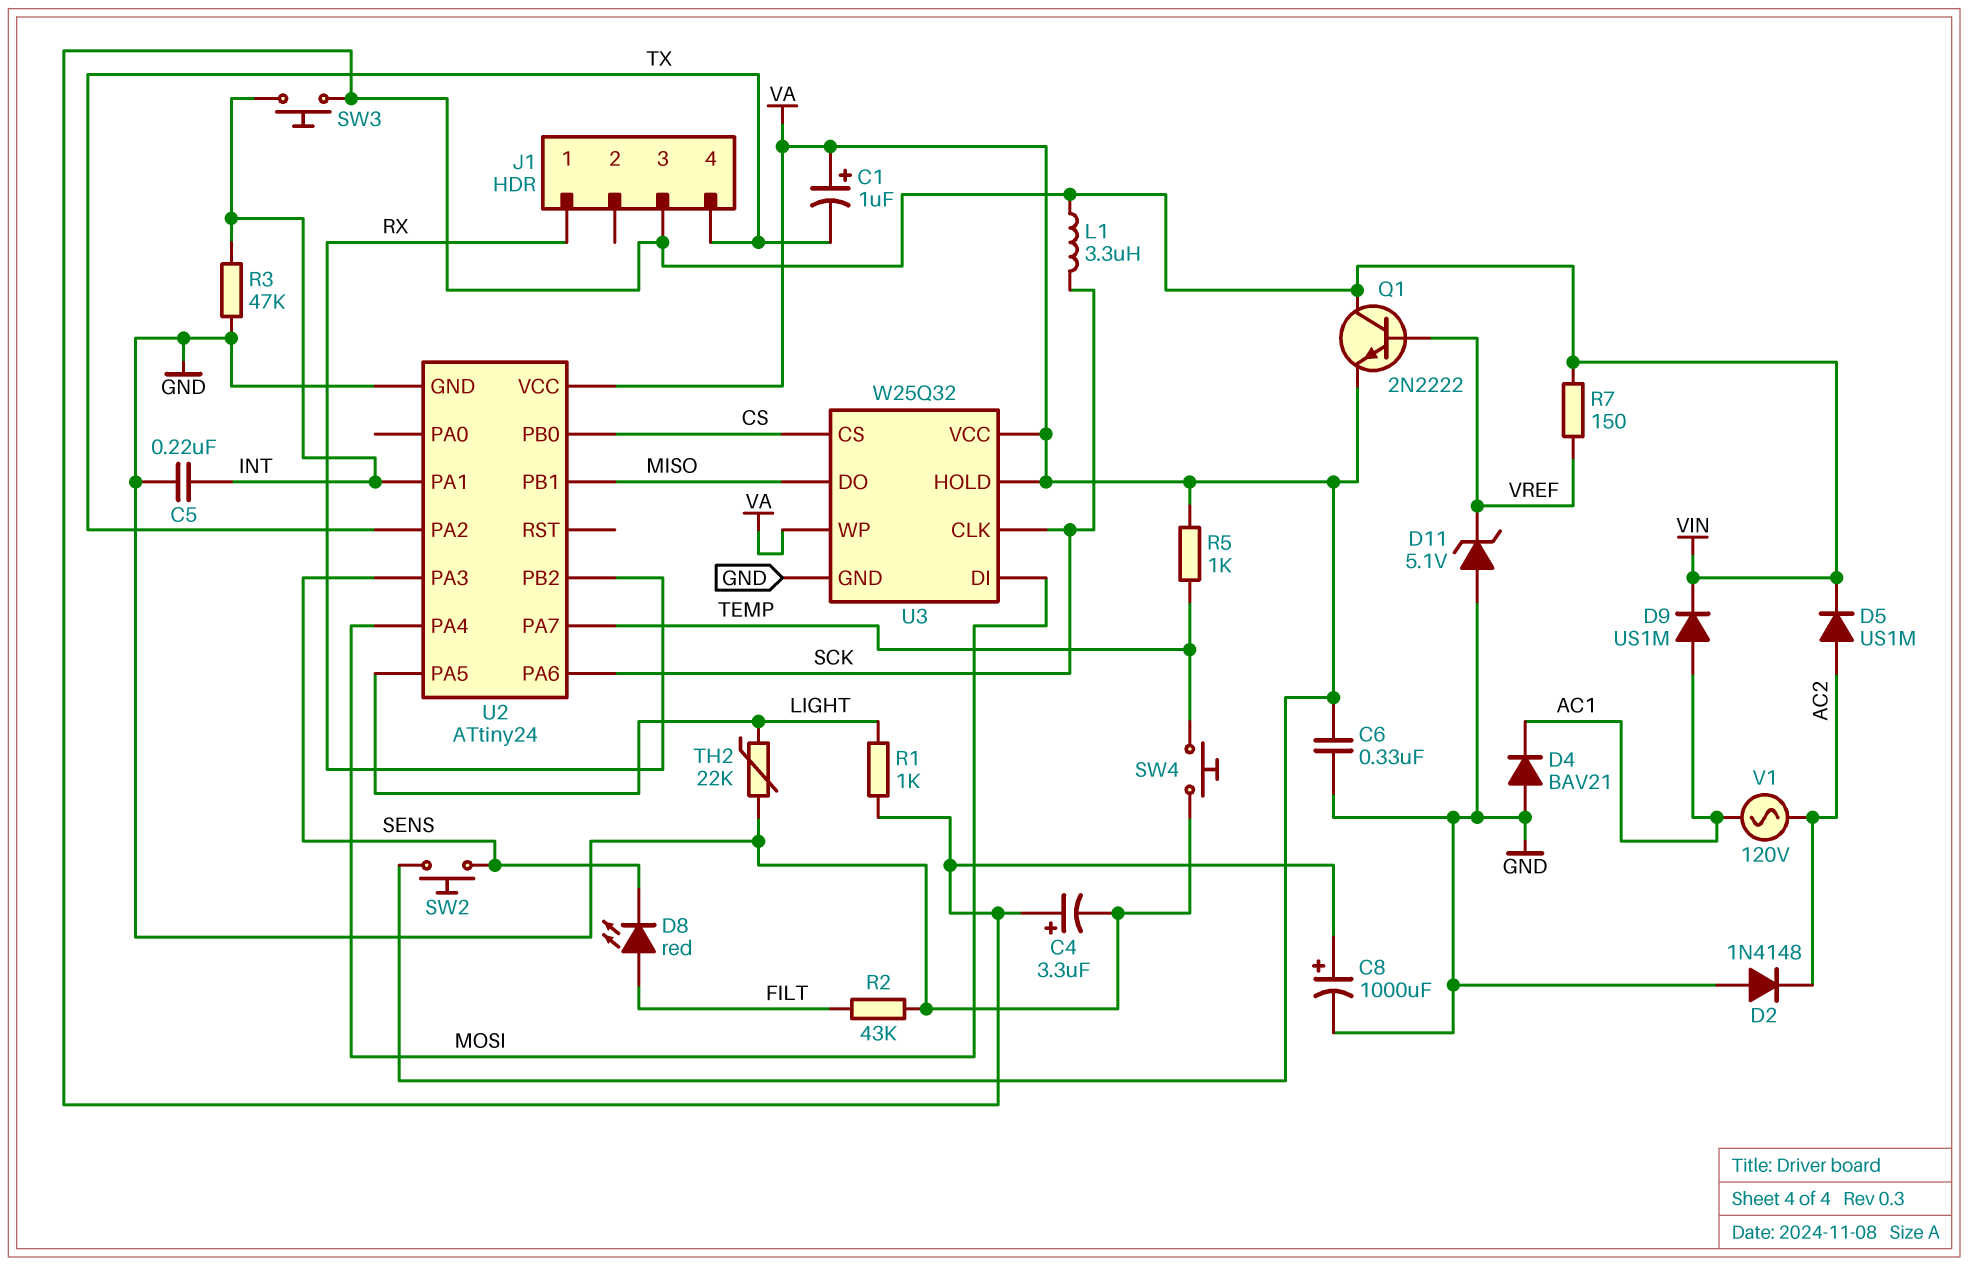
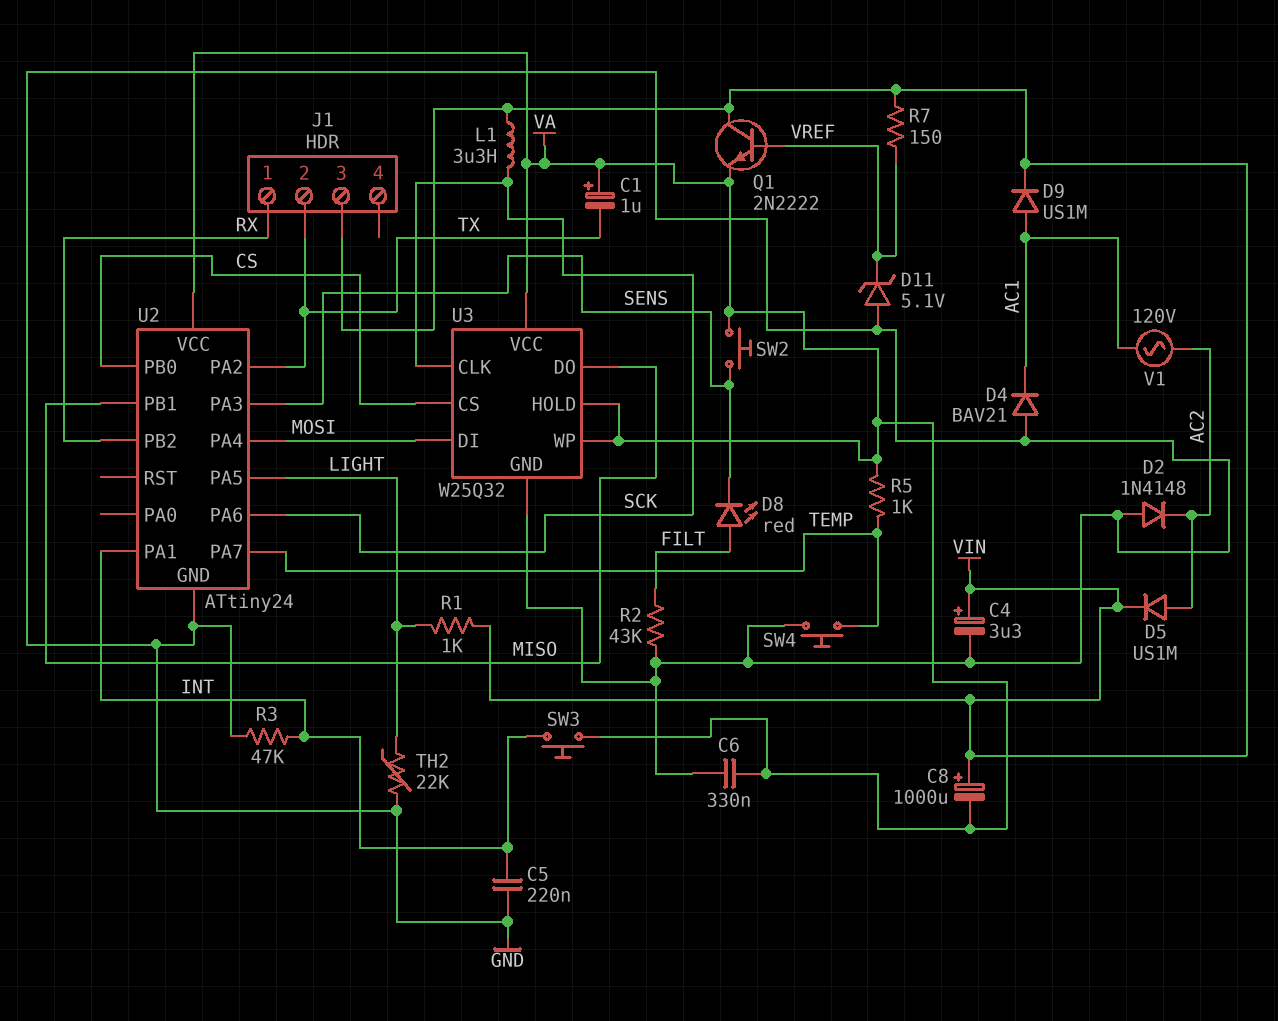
C8: 1000uF (plus VIN, minus GND) -> 1000uF (plus VIN, minus VA)
J1 pin 2: none -> TX
J1 pin 4: TX -> none
SW3: button (INT, VIN) -> button (INT, VA)

